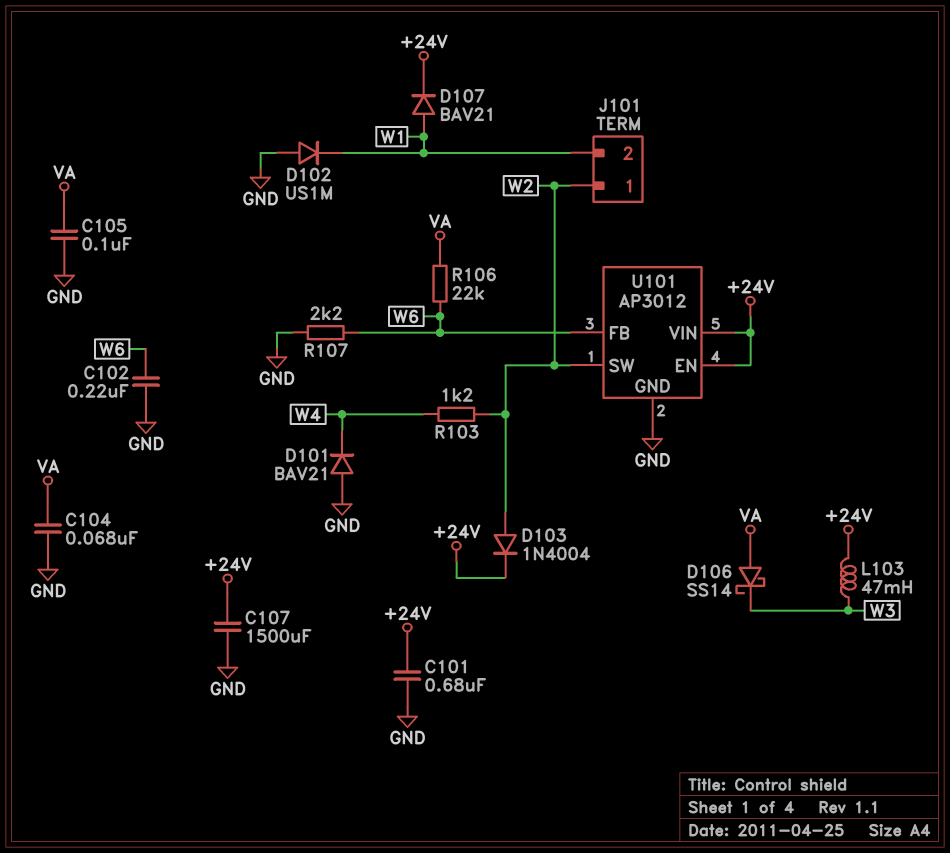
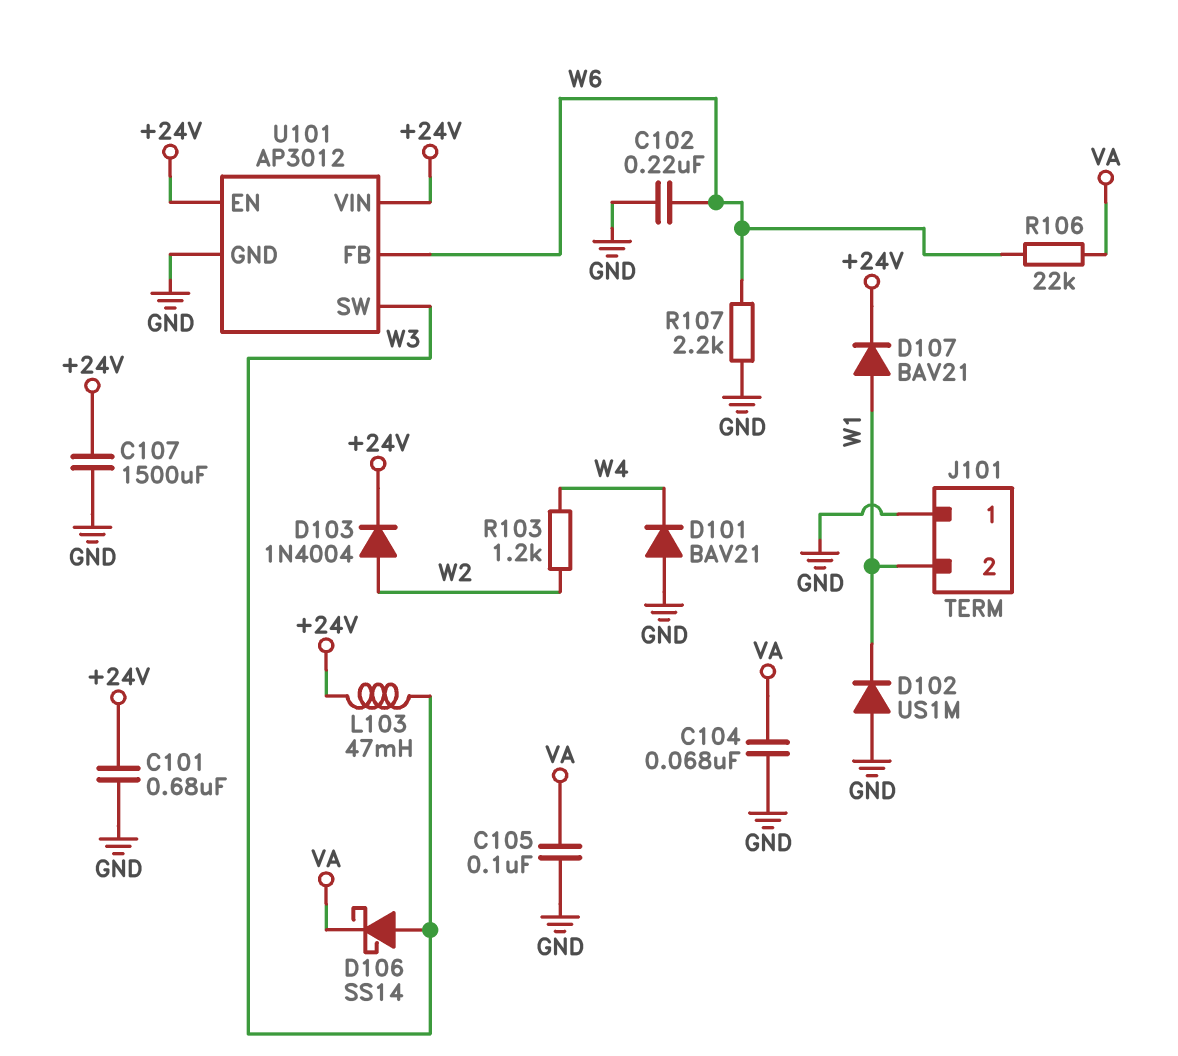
D106: schottky SS14 (A VA, K W3) -> schottky SS14 (A W3, K VA)
J101 pin 1: W2 -> GND
U101 pin SW: W2 -> W3

